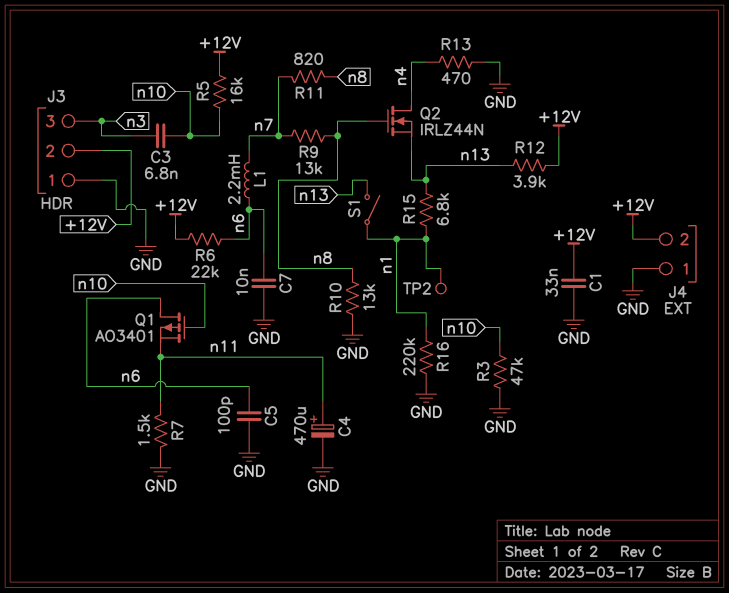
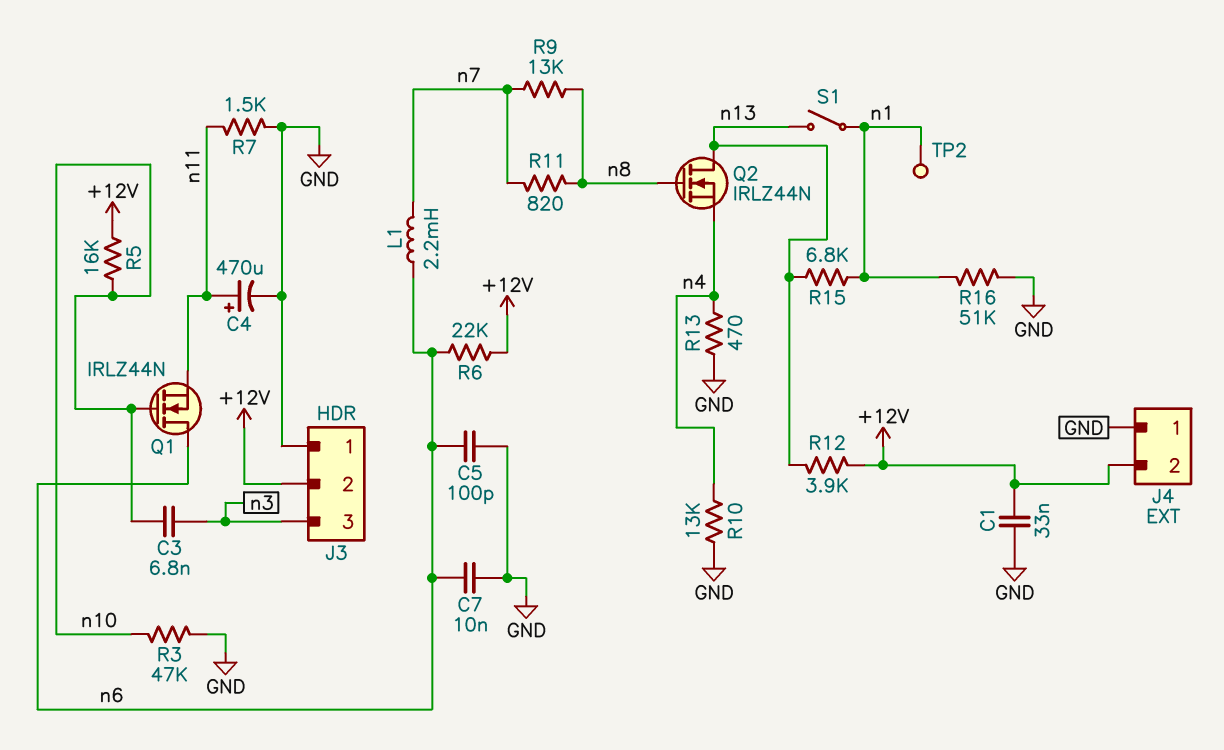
Q1: PMOS AO3401 (G n10, D n6, S n11) -> NMOS IRLZ44N (G n10, D n6, S n11)
Q2: NMOS IRLZ44N (G n8, D n4, S n13) -> NMOS IRLZ44N (G n8, D n13, S n4)
R10: 13k (GND, n8) -> 13k (GND, n4)
R16: 220k (GND, n1) -> 51k (GND, n1)

